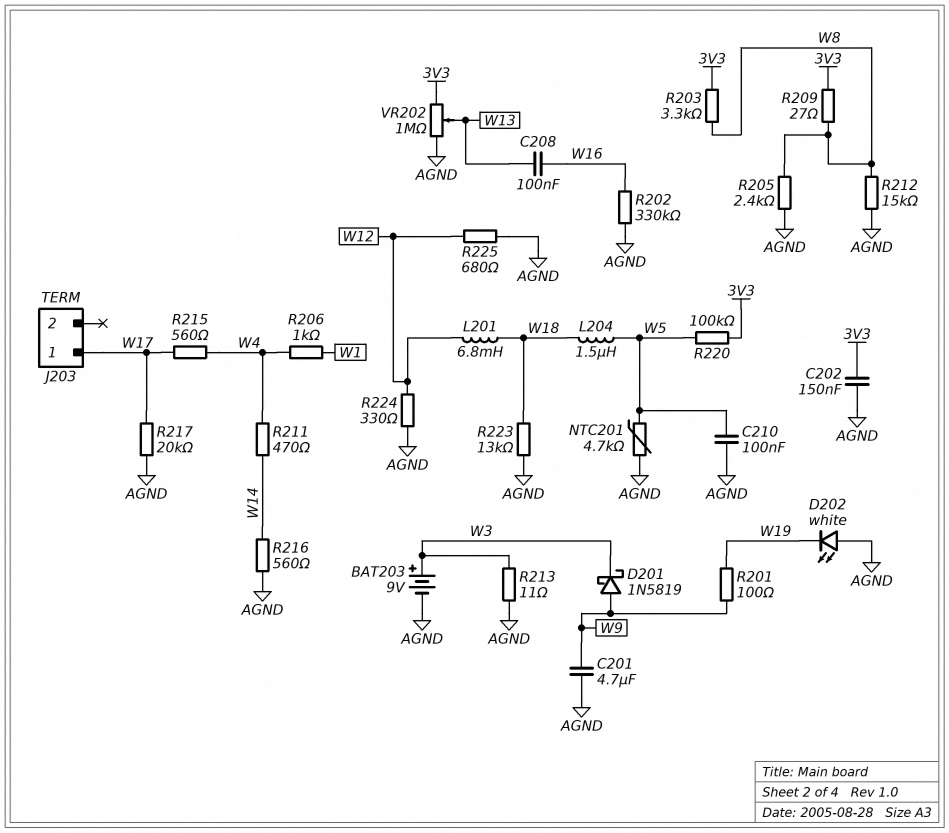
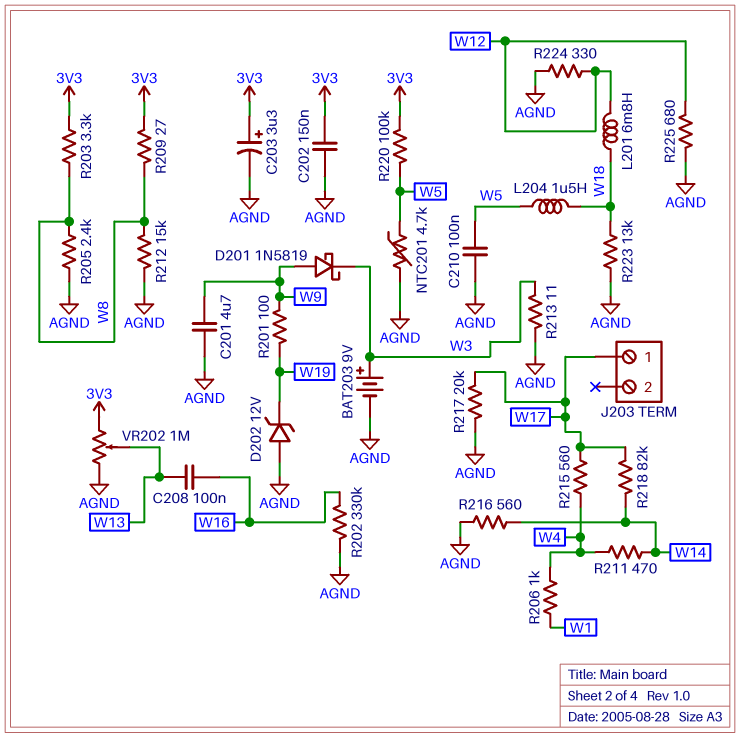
C203: none -> 3.3uF (plus 3V3, minus AGND)
D202: LED white (A AGND, K W19) -> zener 12V (A AGND, K W19)
R218: none -> 82k (W14, W17)

